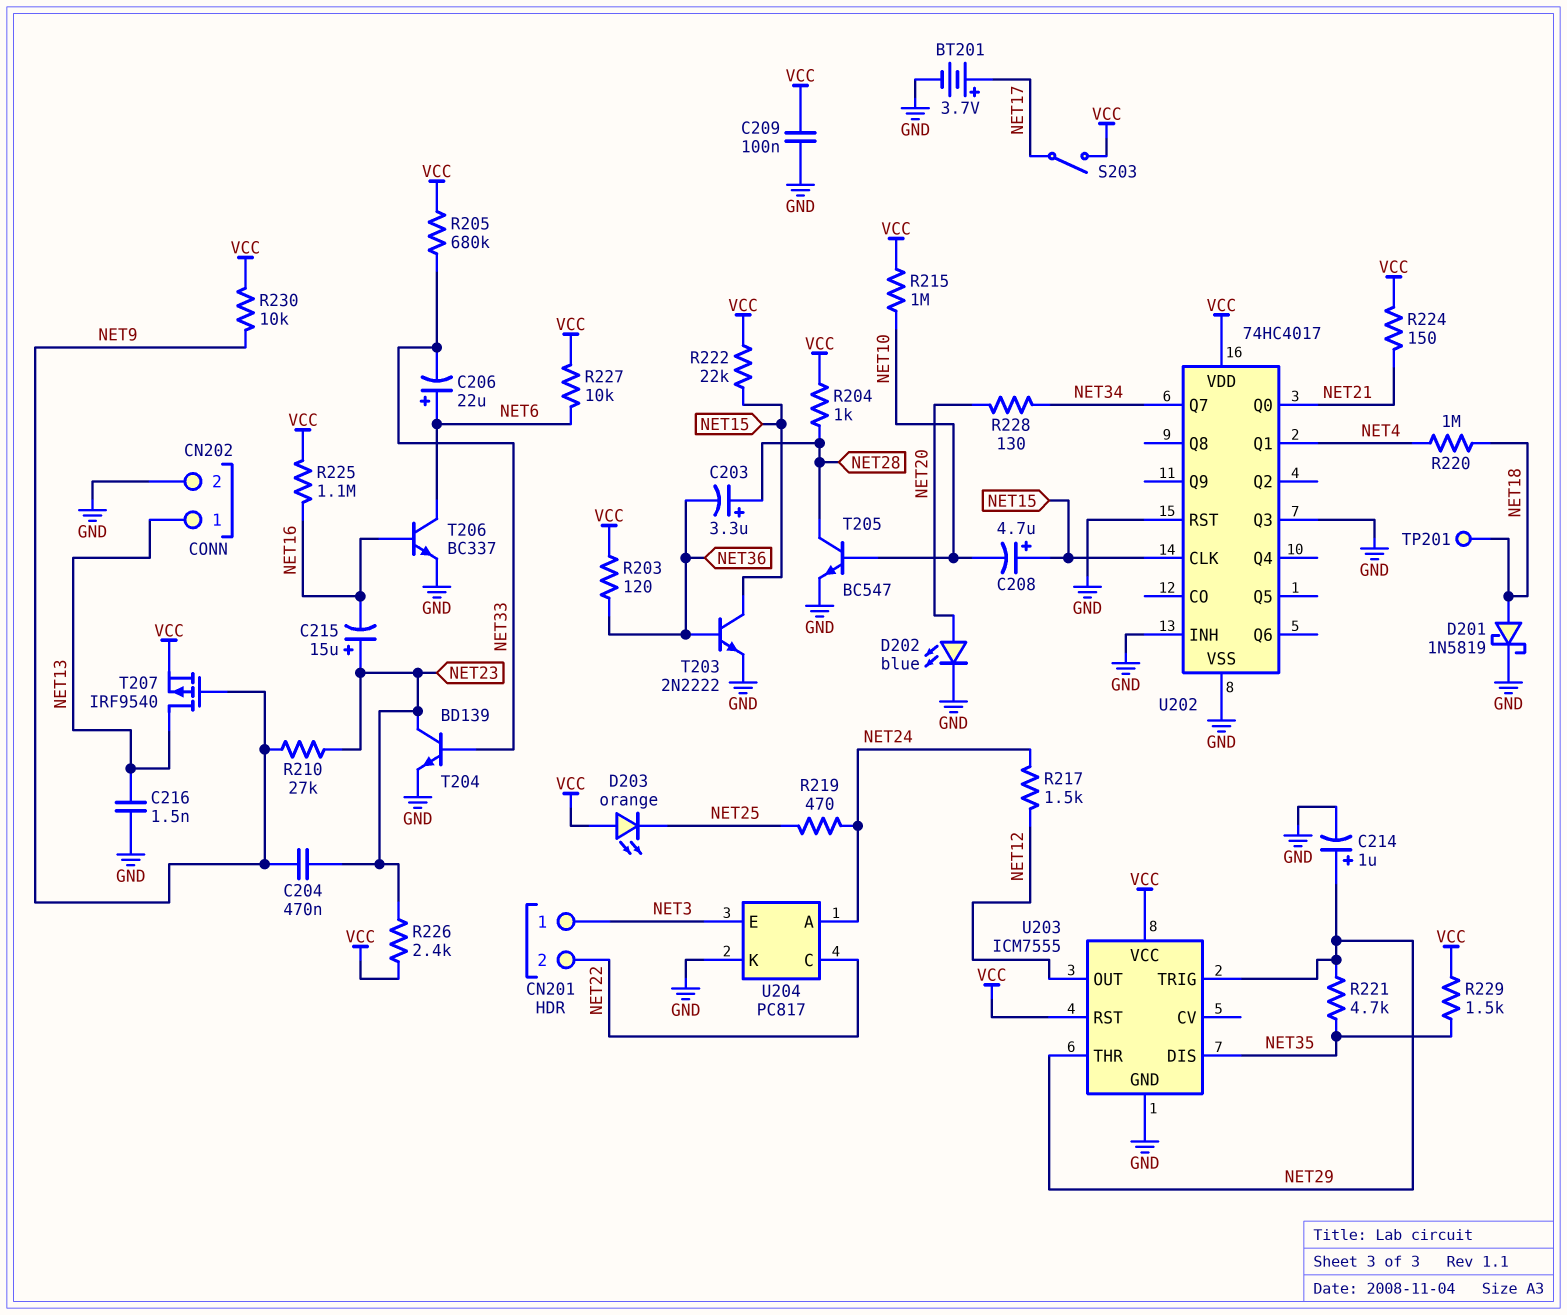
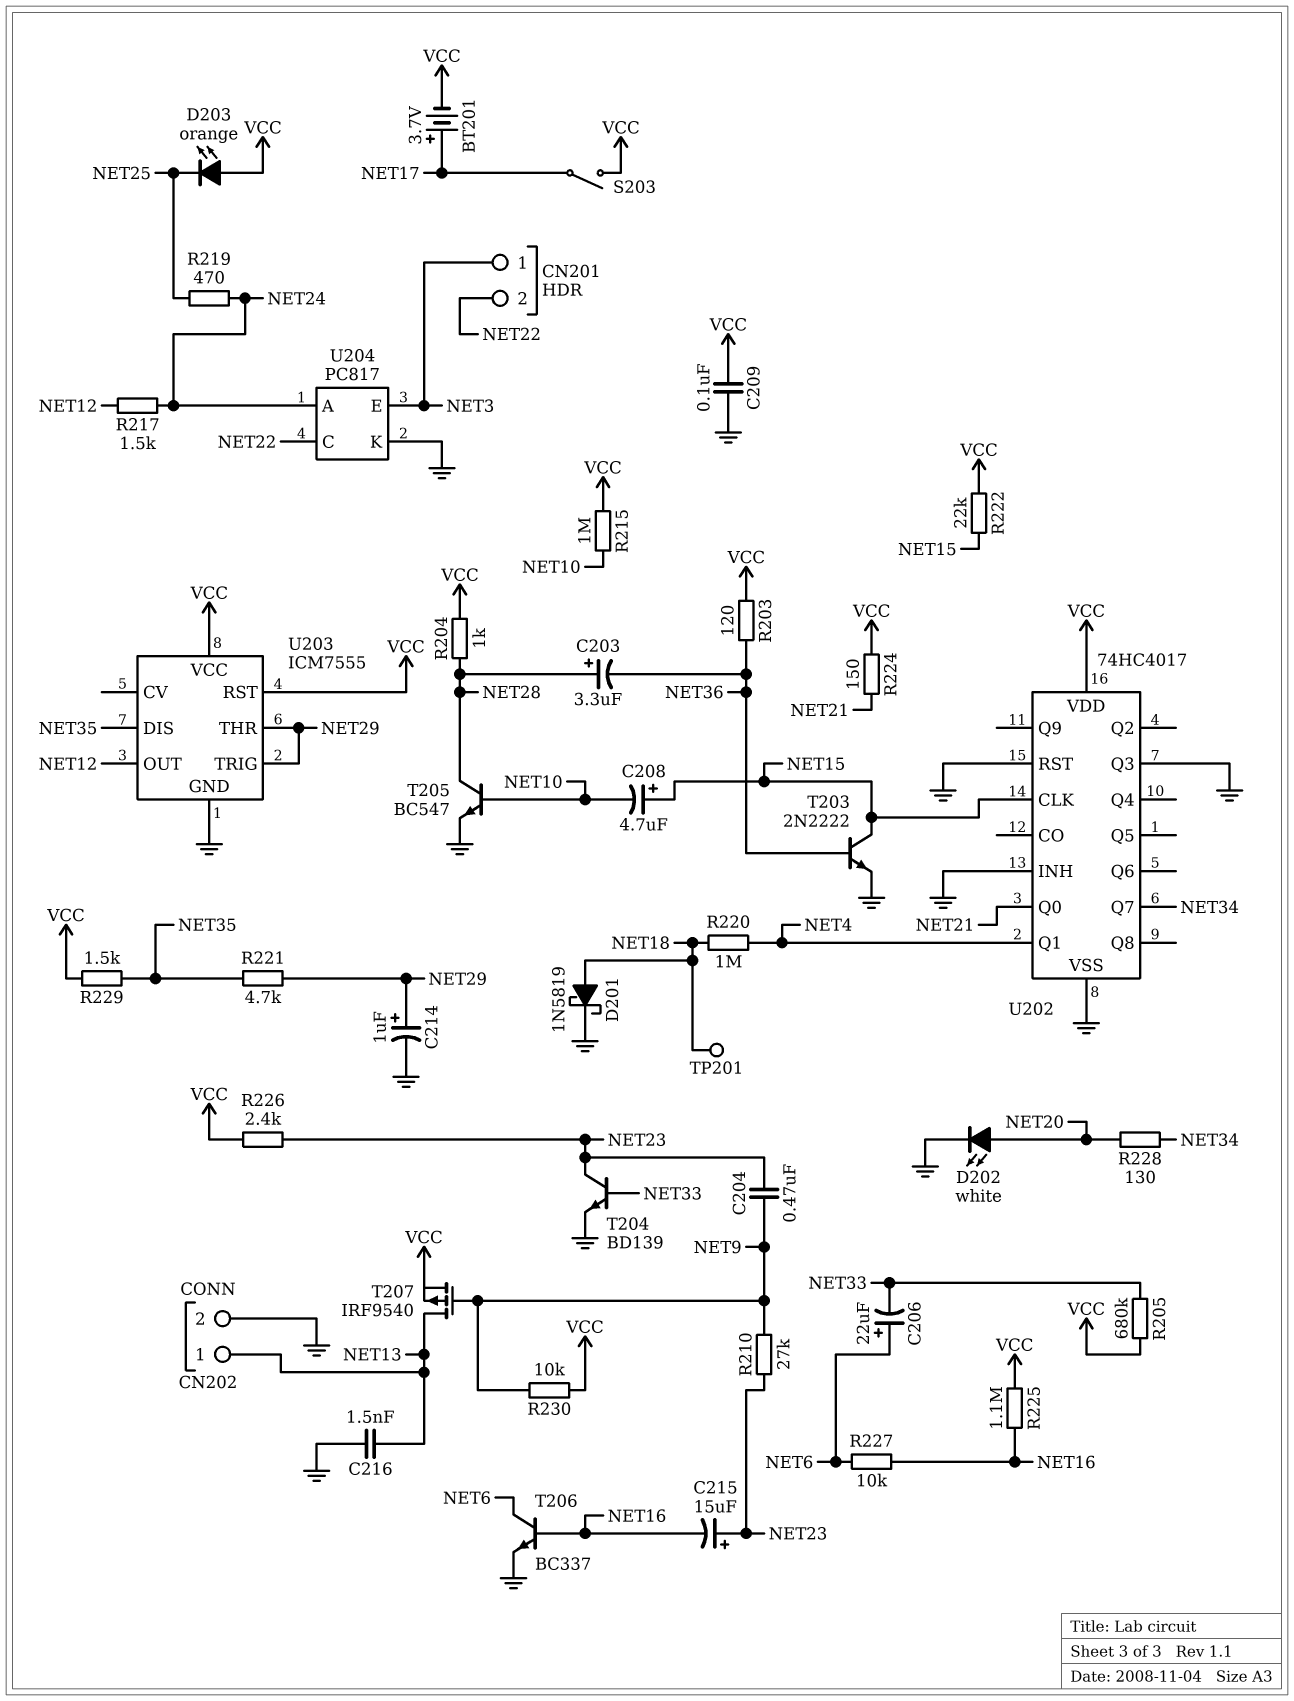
BT201: 3.7V (plus NET17, minus GND) -> 3.7V (plus NET17, minus VCC)
D202: LED blue (A NET20, K GND) -> LED white (A NET20, K GND)
R227: 10k (NET6, VCC) -> 10k (NET6, NET16)

